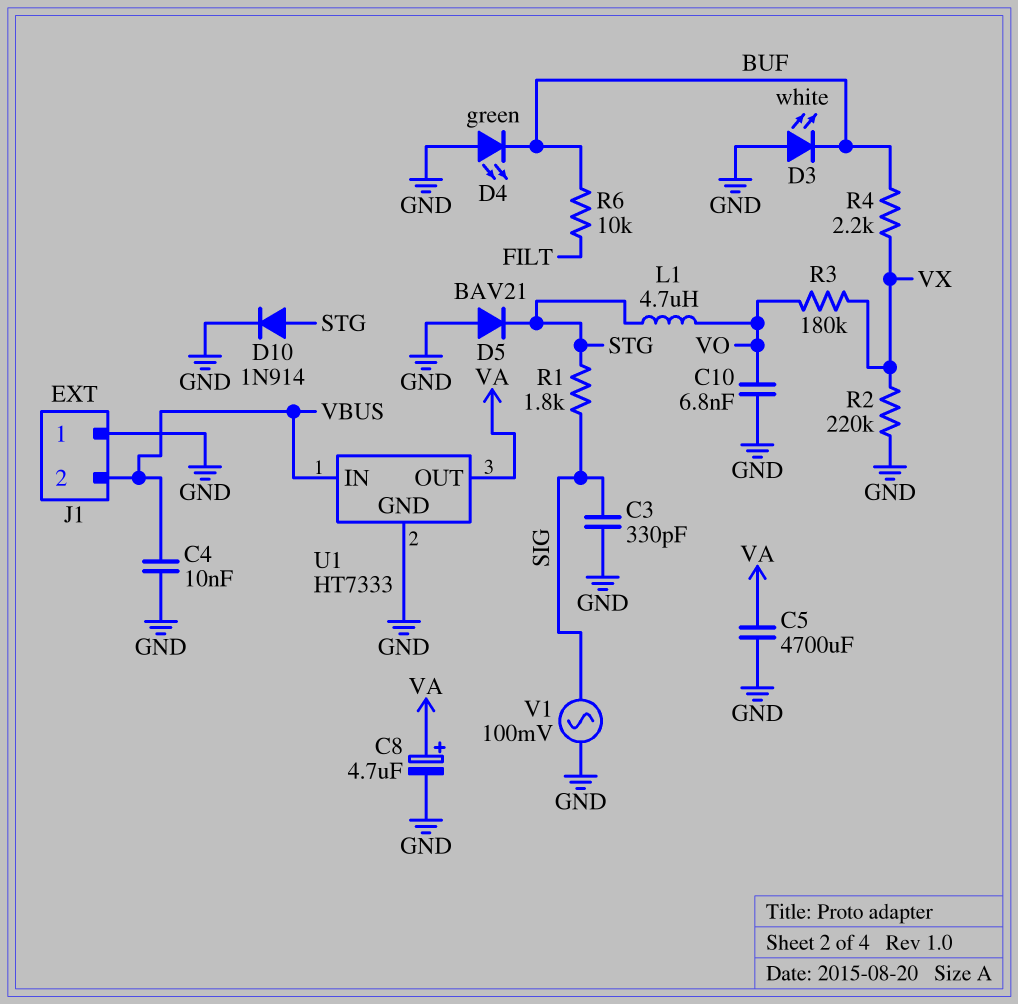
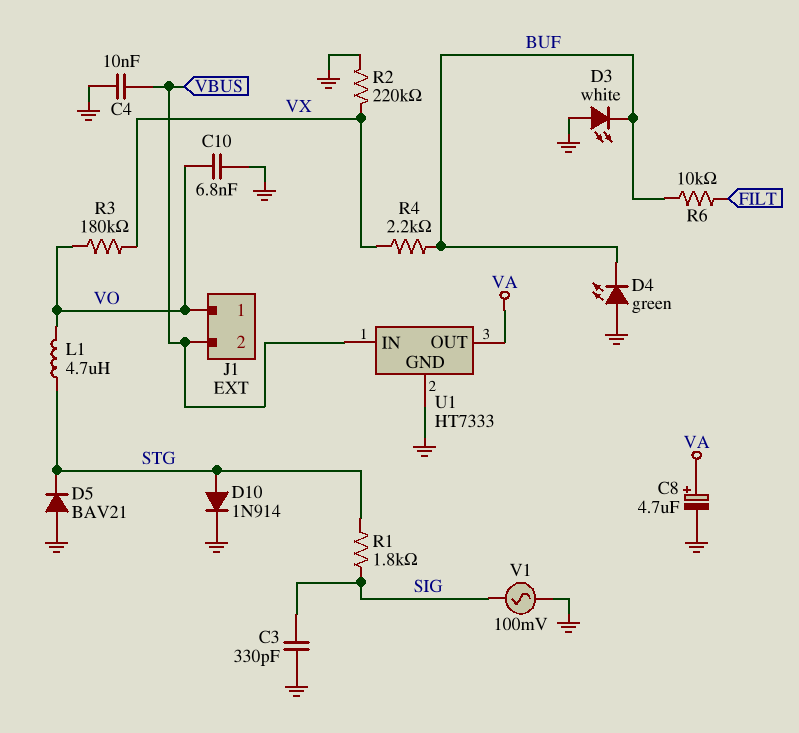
C5: 4700uF (GND, VA) -> none
J1 pin 1: GND -> VO

